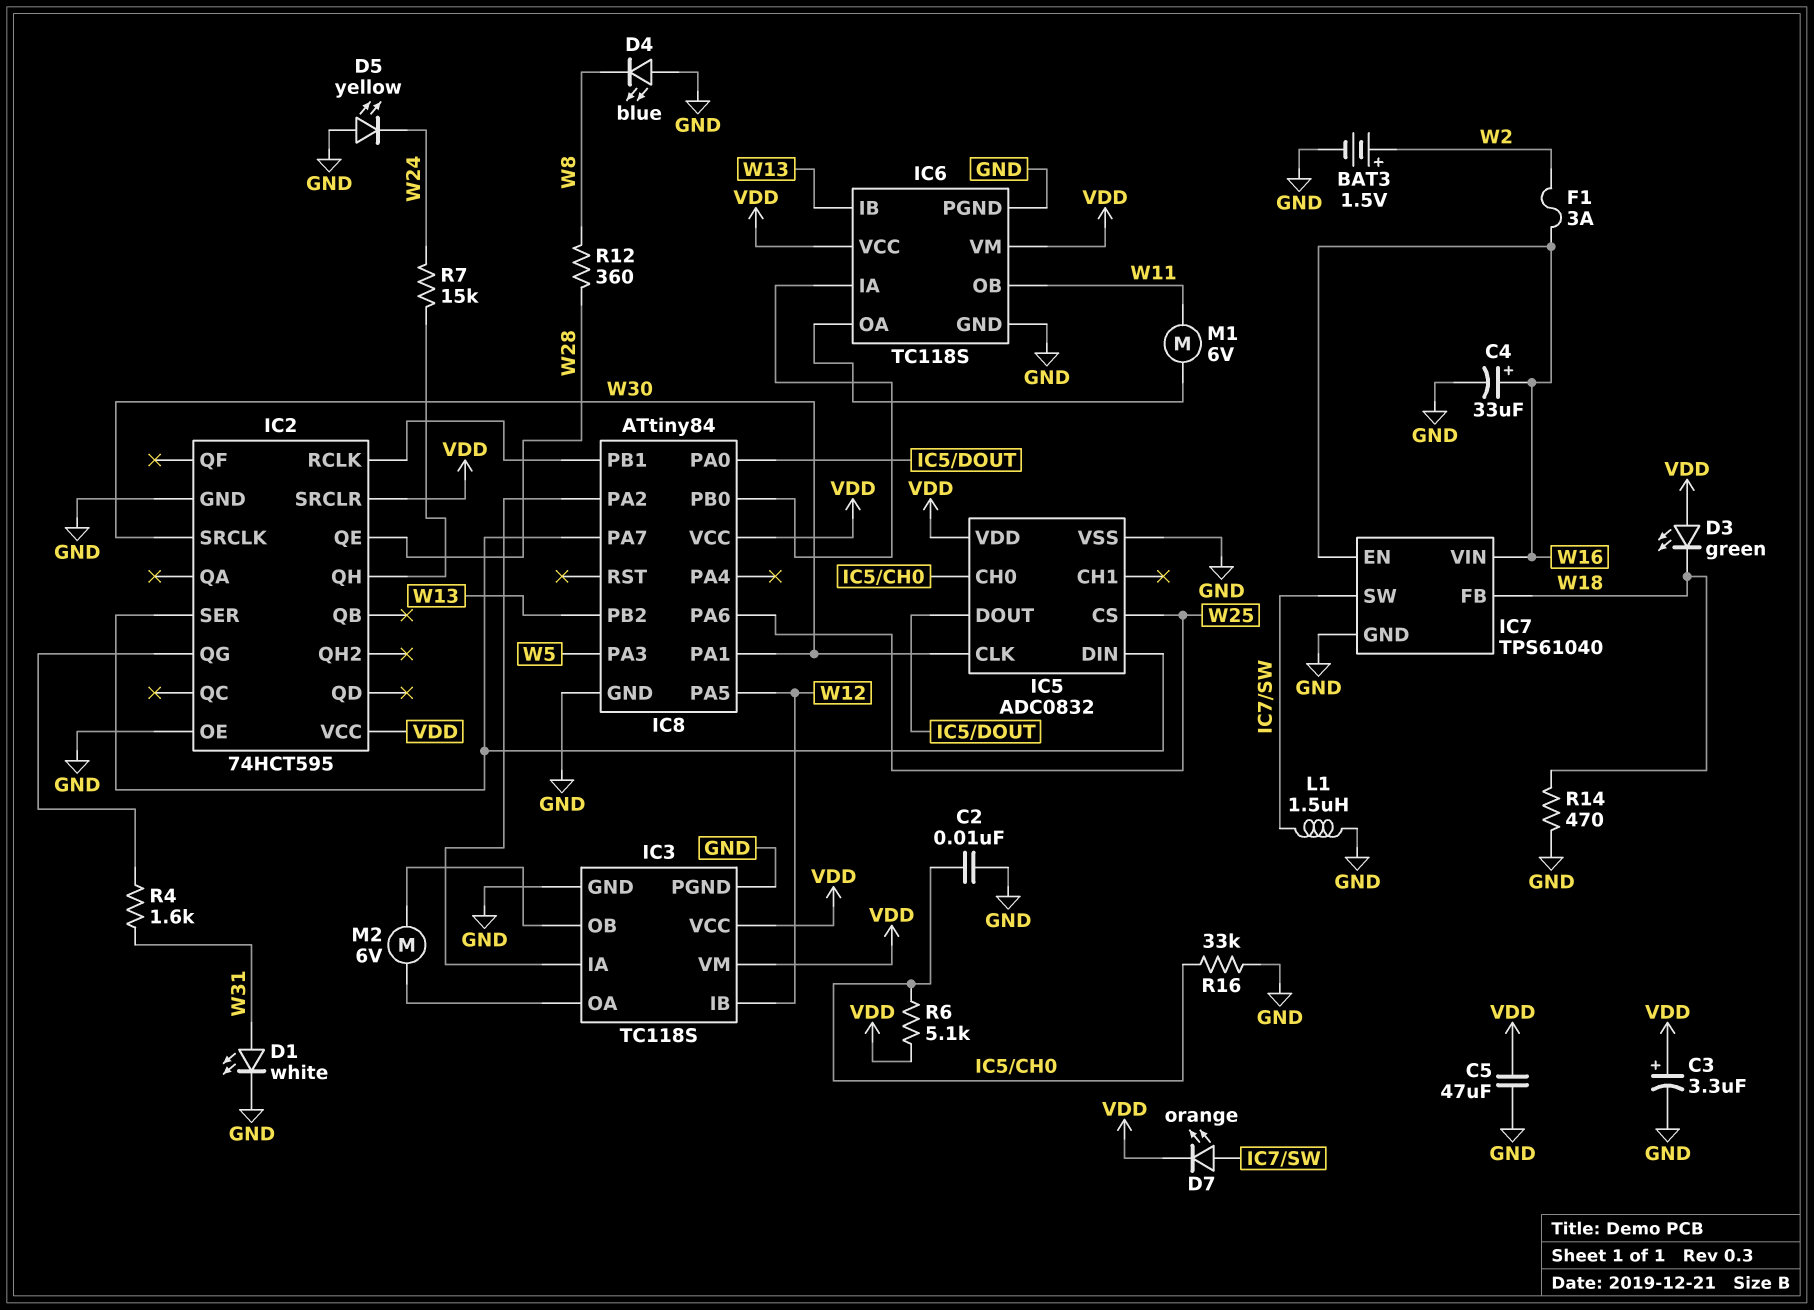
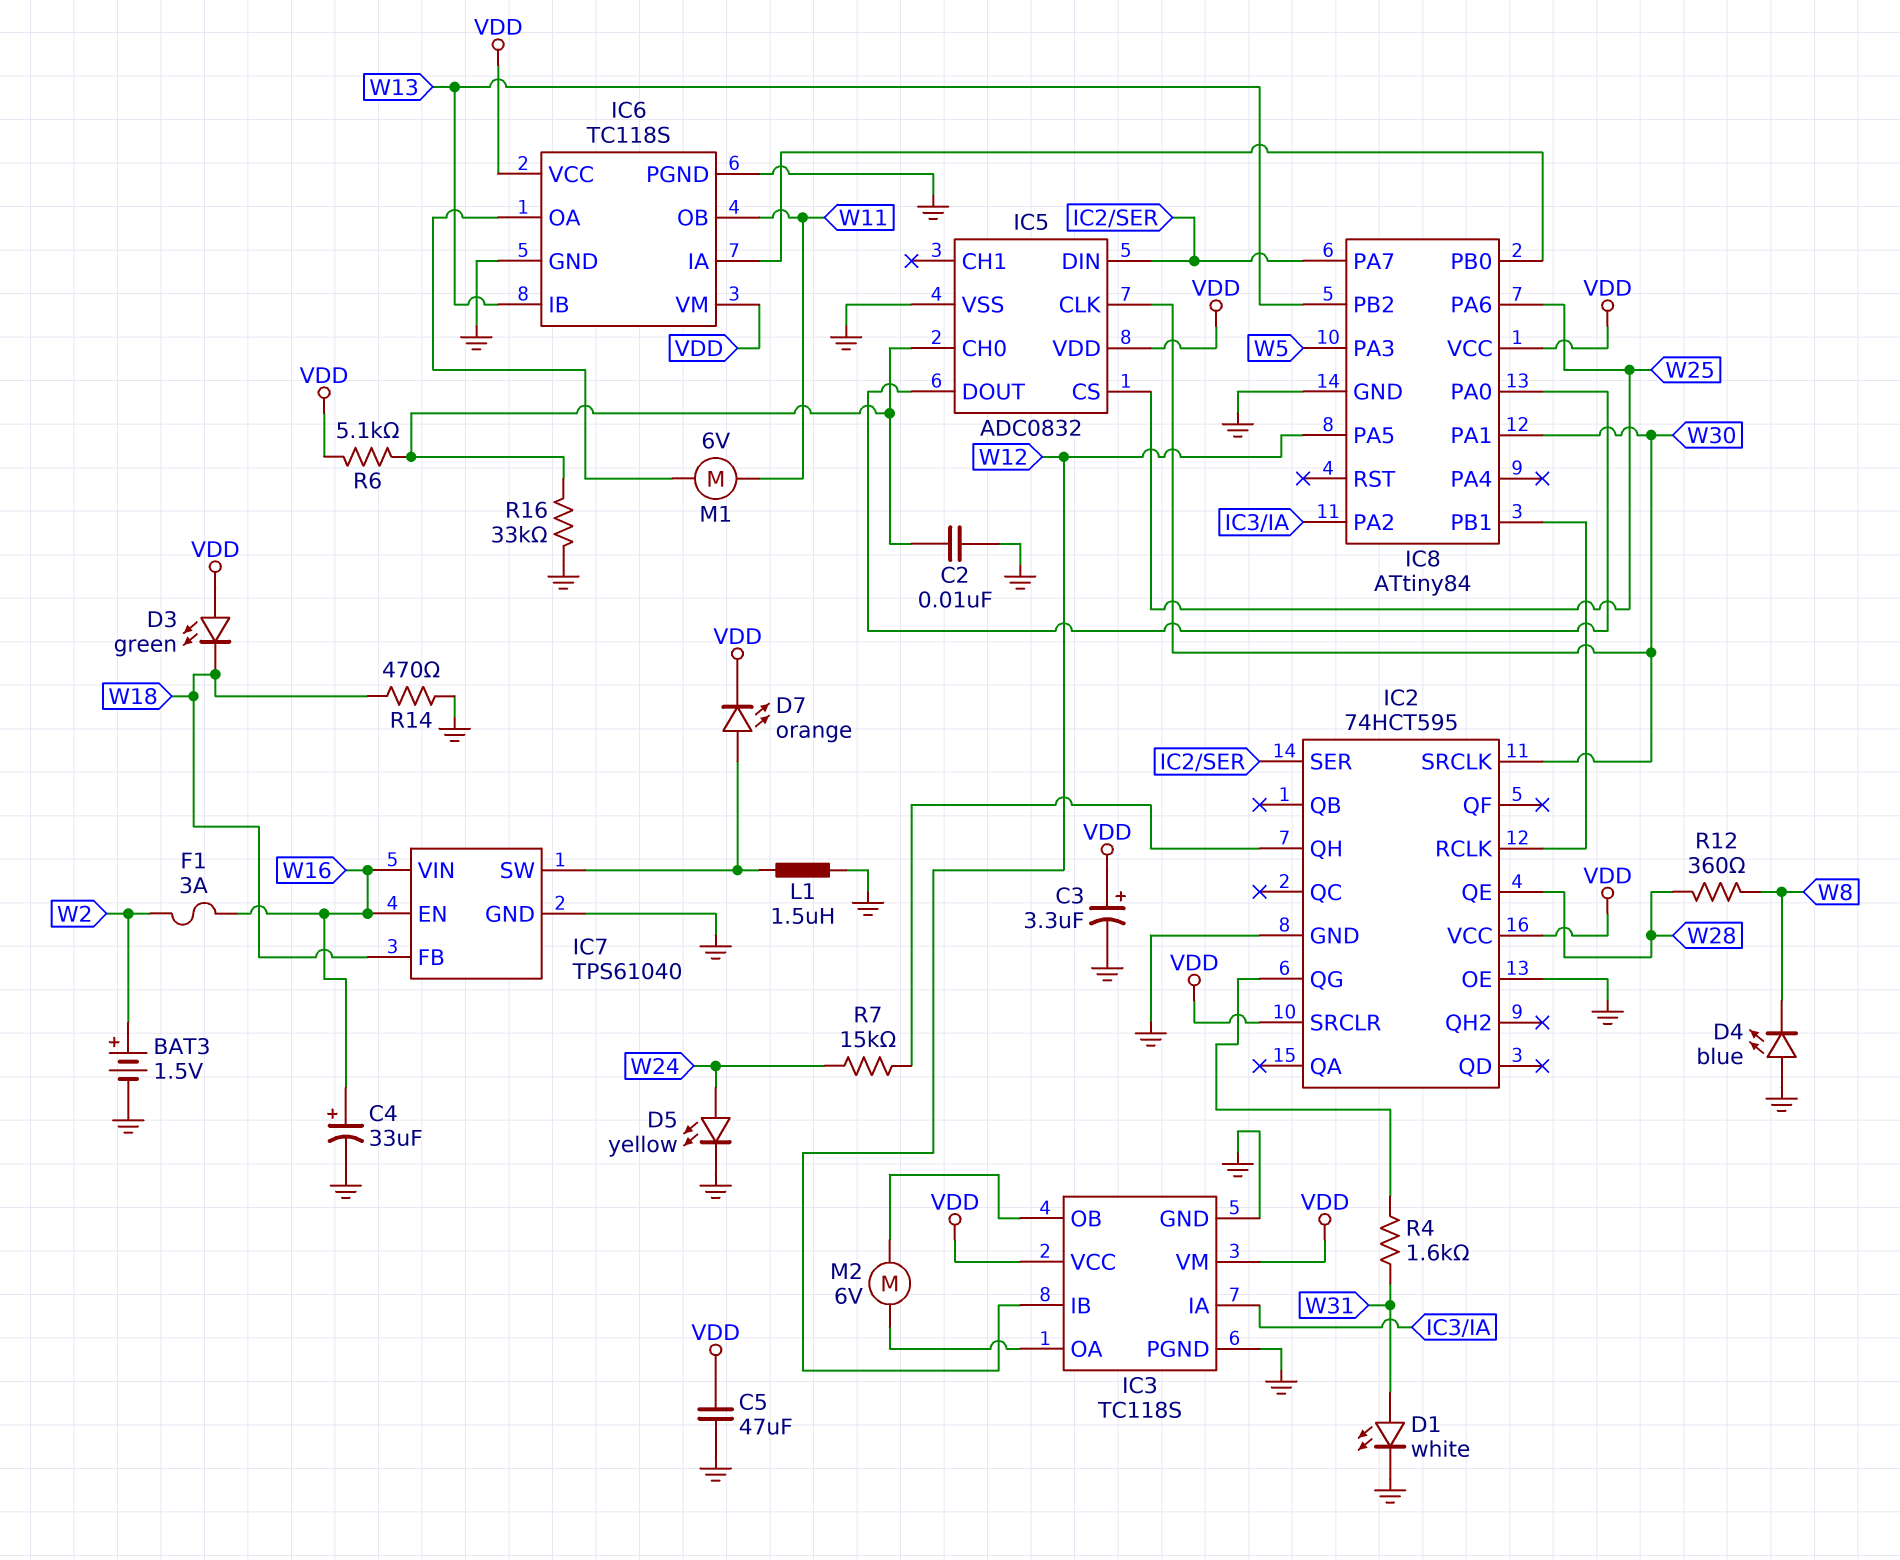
D5: LED yellow (A GND, K W24) -> LED yellow (A W24, K GND)

